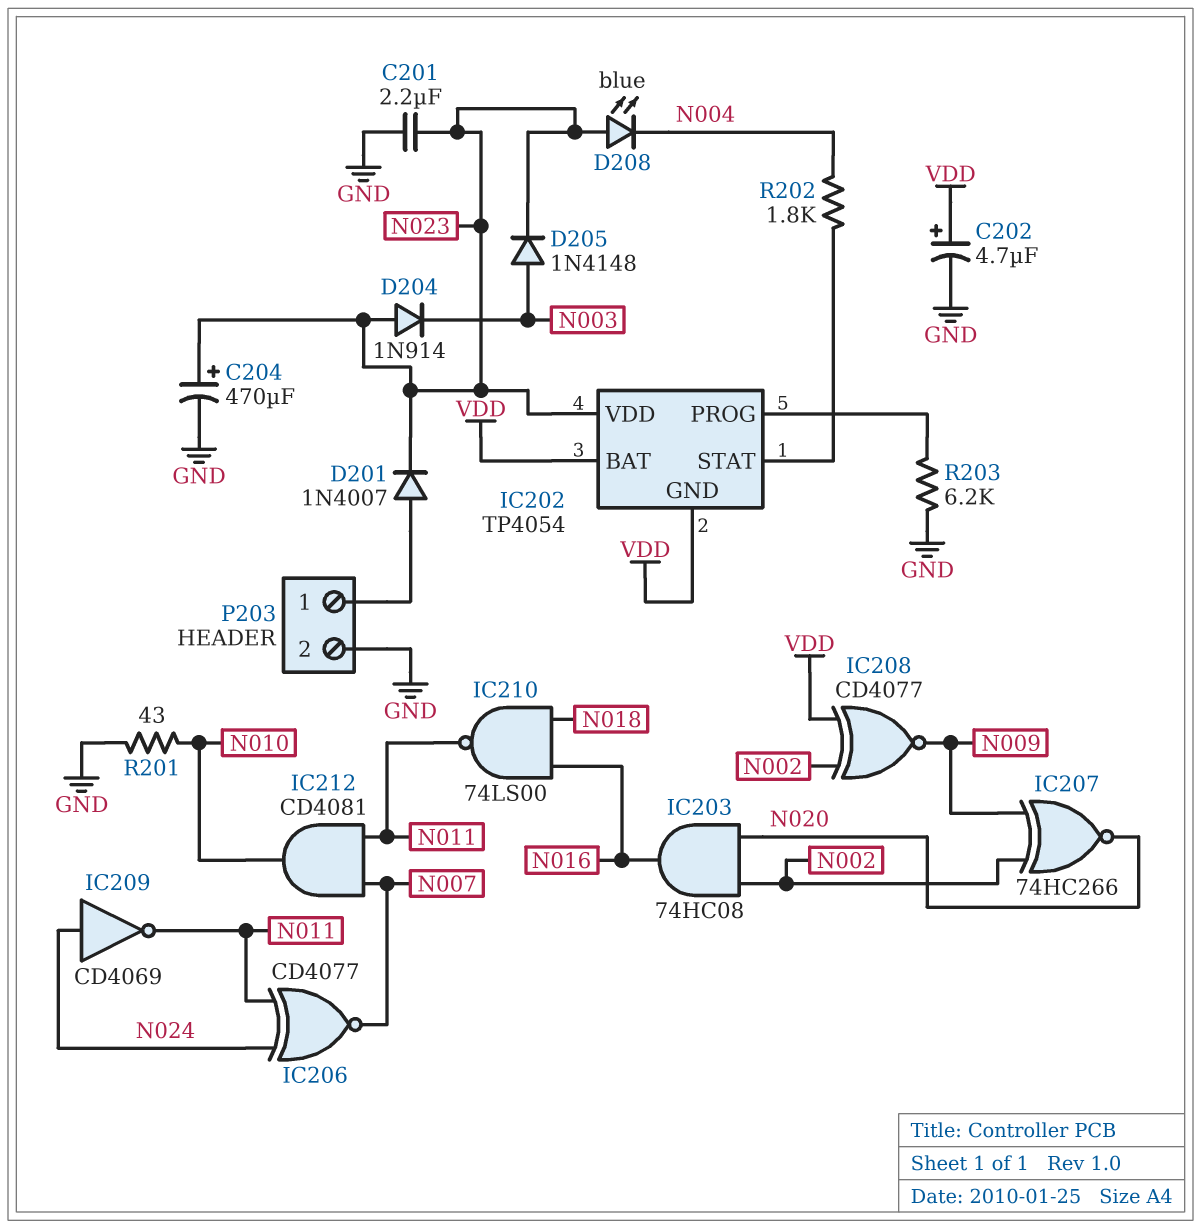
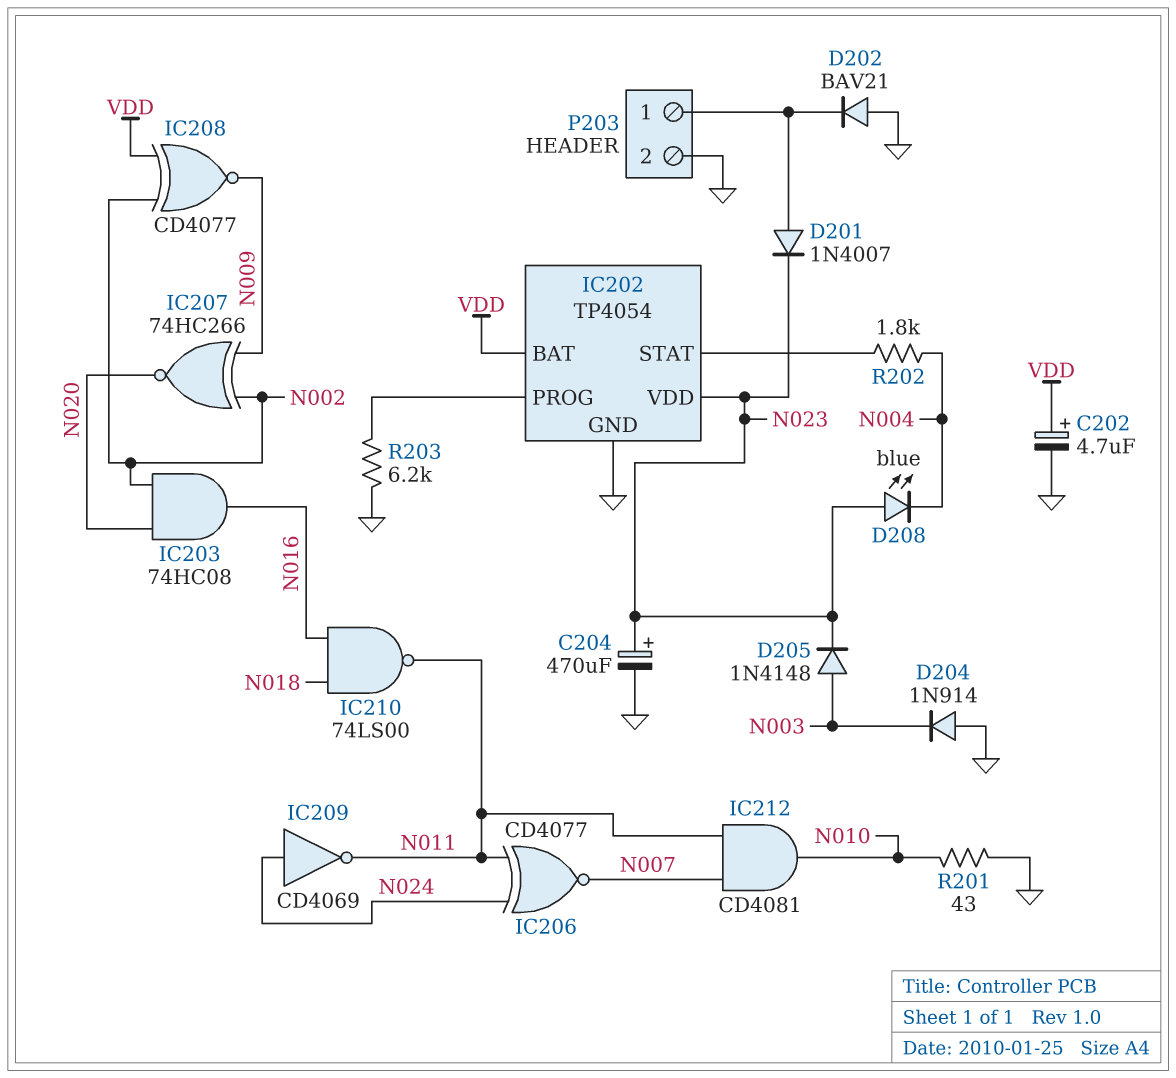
C201: 2.2uF (GND, N023) -> none
D202: none -> diode BAV21 (A GND, K P203/1)
D204: diode 1N914 (A N023, K N003) -> diode 1N914 (A GND, K N003)
IC202 pin GND: VDD -> GND

